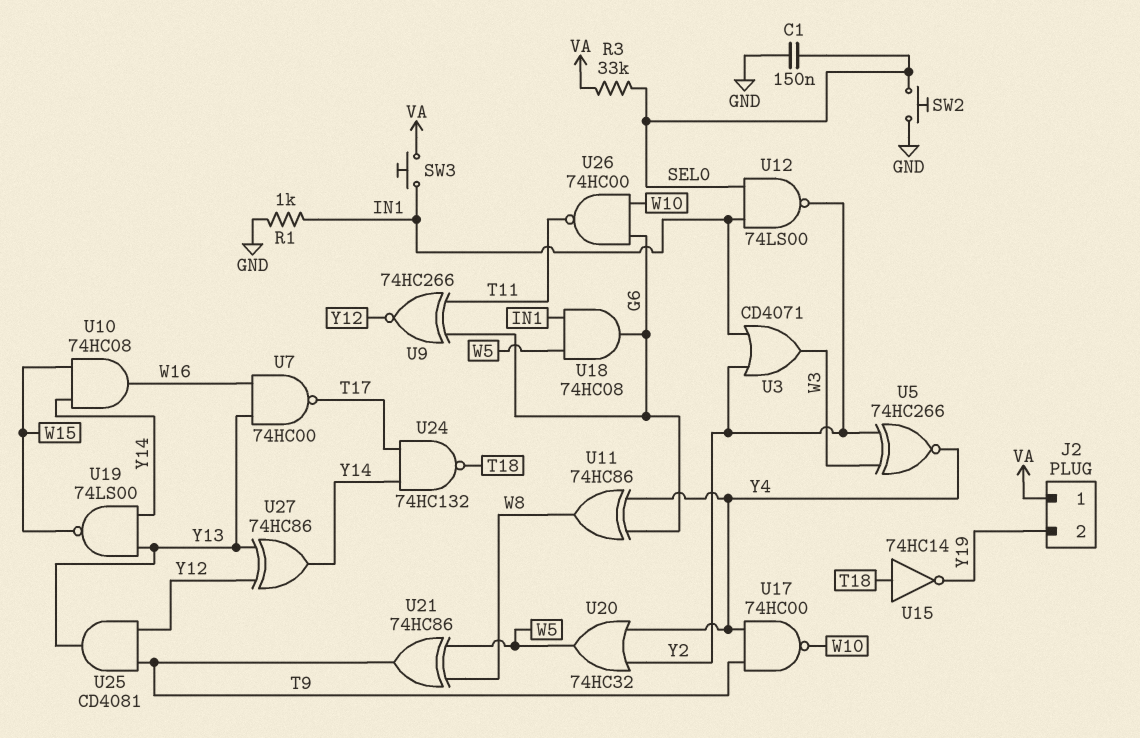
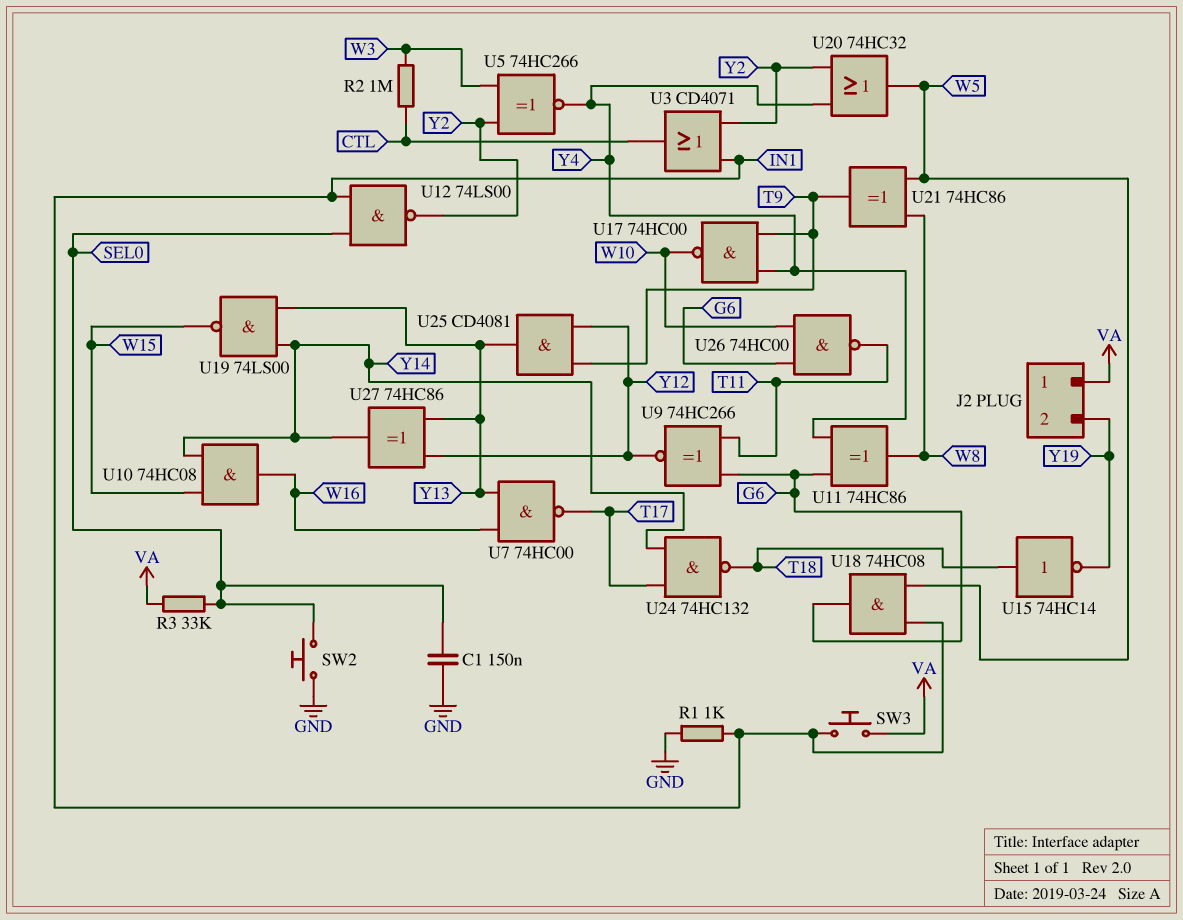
R2: none -> 1M (CTL, W3)
U3: OR CD4071 (in IN1, in Y2, out W3) -> OR CD4071 (in IN1, in Y2, out CTL)

